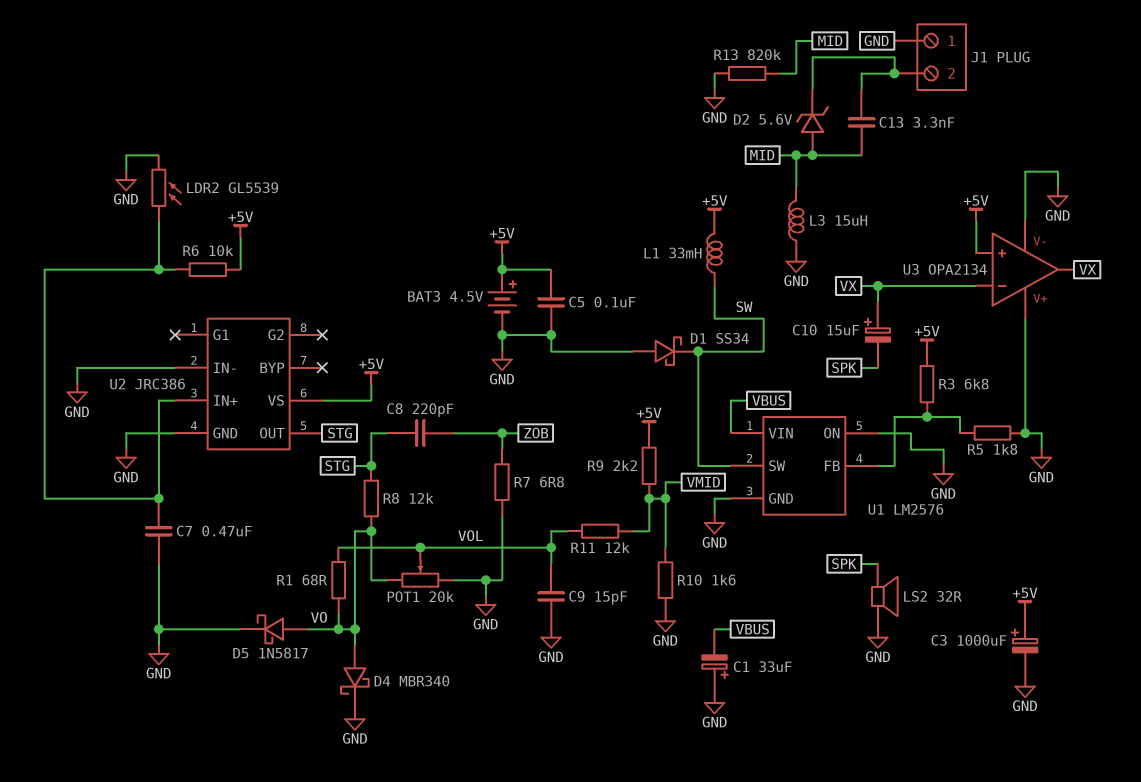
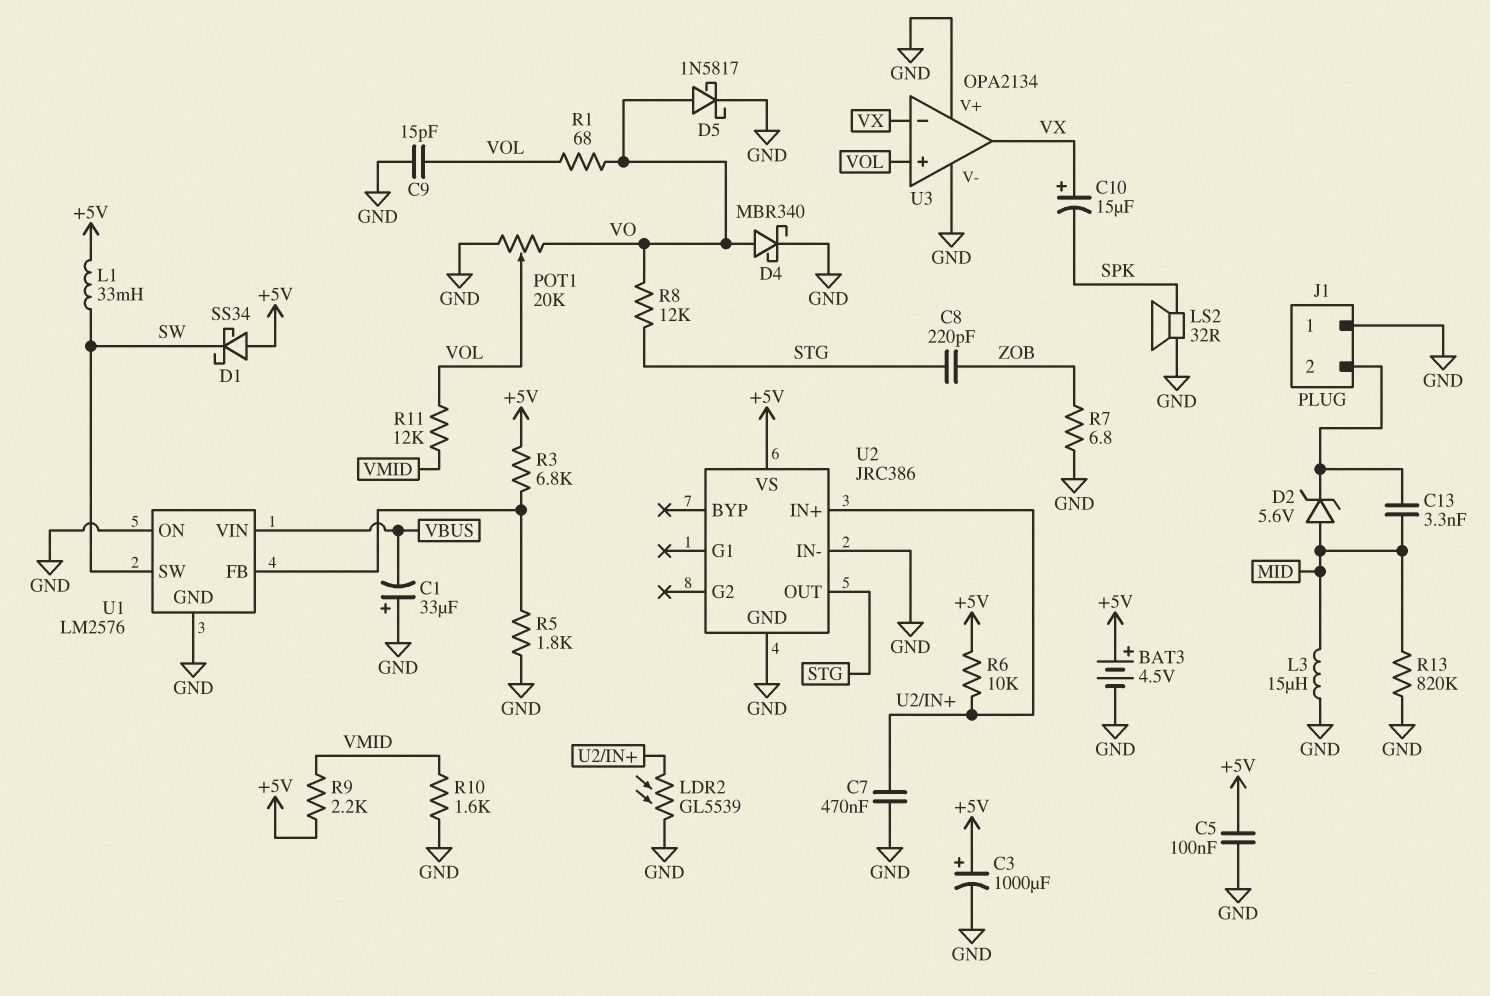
D1: schottky SS34 (A GND, K SW) -> schottky SS34 (A +5V, K SW)
U3 pin in+: +5V -> VOL

